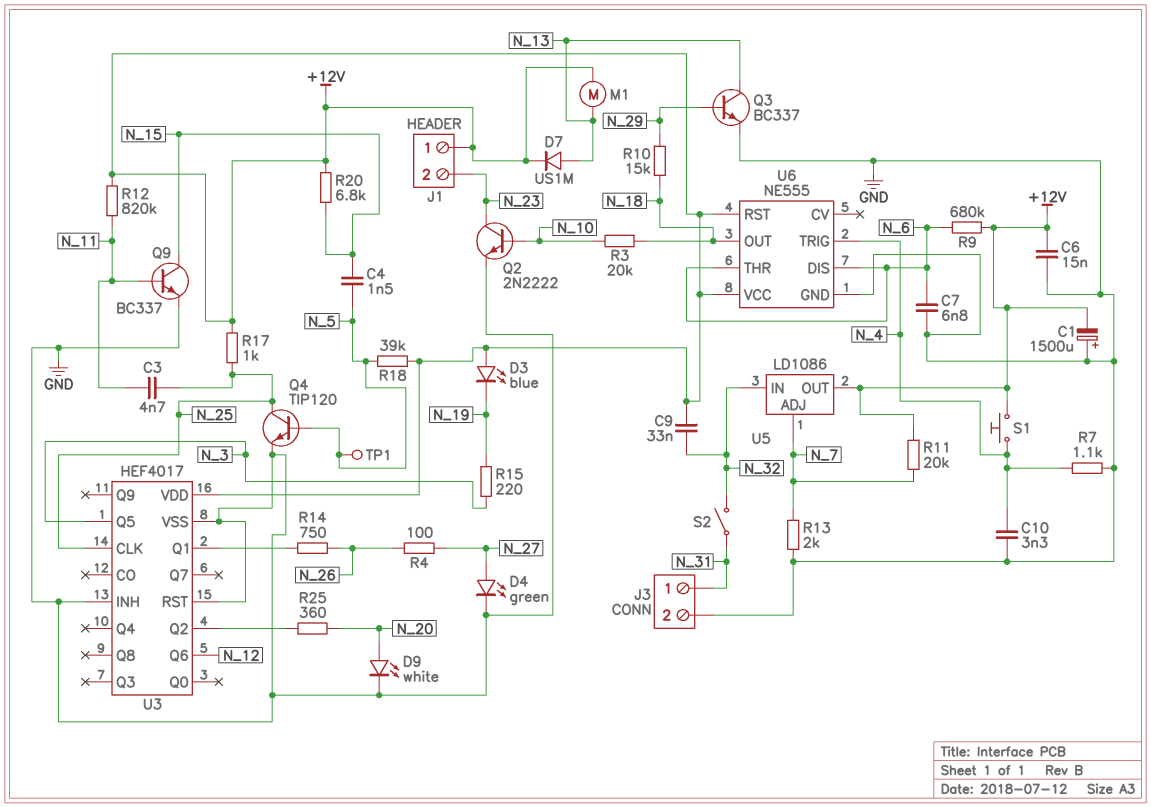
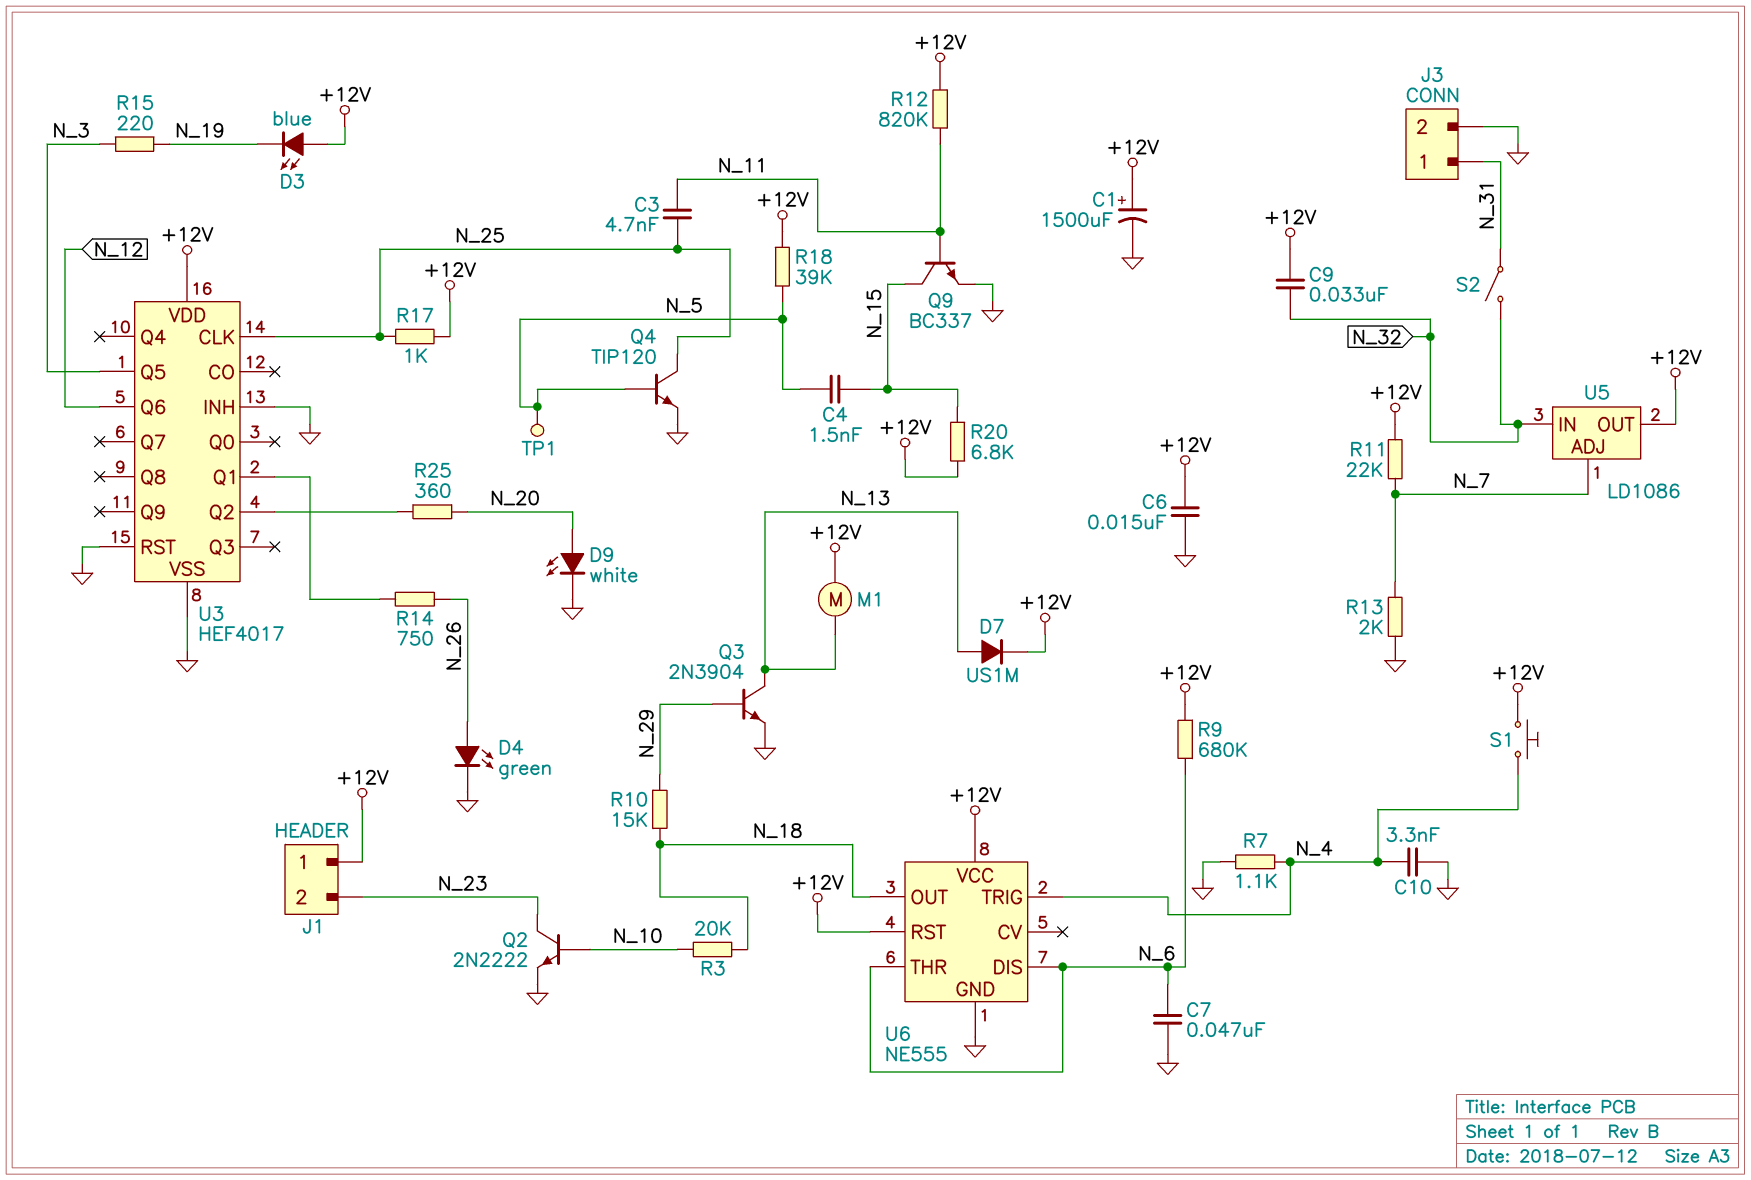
C1: 1500uF (plus GND, minus +12V) -> 1500uF (plus +12V, minus GND)
C7: 6.8nF (GND, N_6) -> 47nF (GND, N_6)
D4: LED green (A N_27, K GND) -> LED green (A N_26, K GND)
Q3: NPN BC337 (B N_29, C N_13, E GND) -> NPN 2N3904 (B N_29, C N_13, E GND)
R4: 100 (N_26, N_27) -> none
R11: 20k (+12V, N_7) -> 22k (+12V, N_7)

